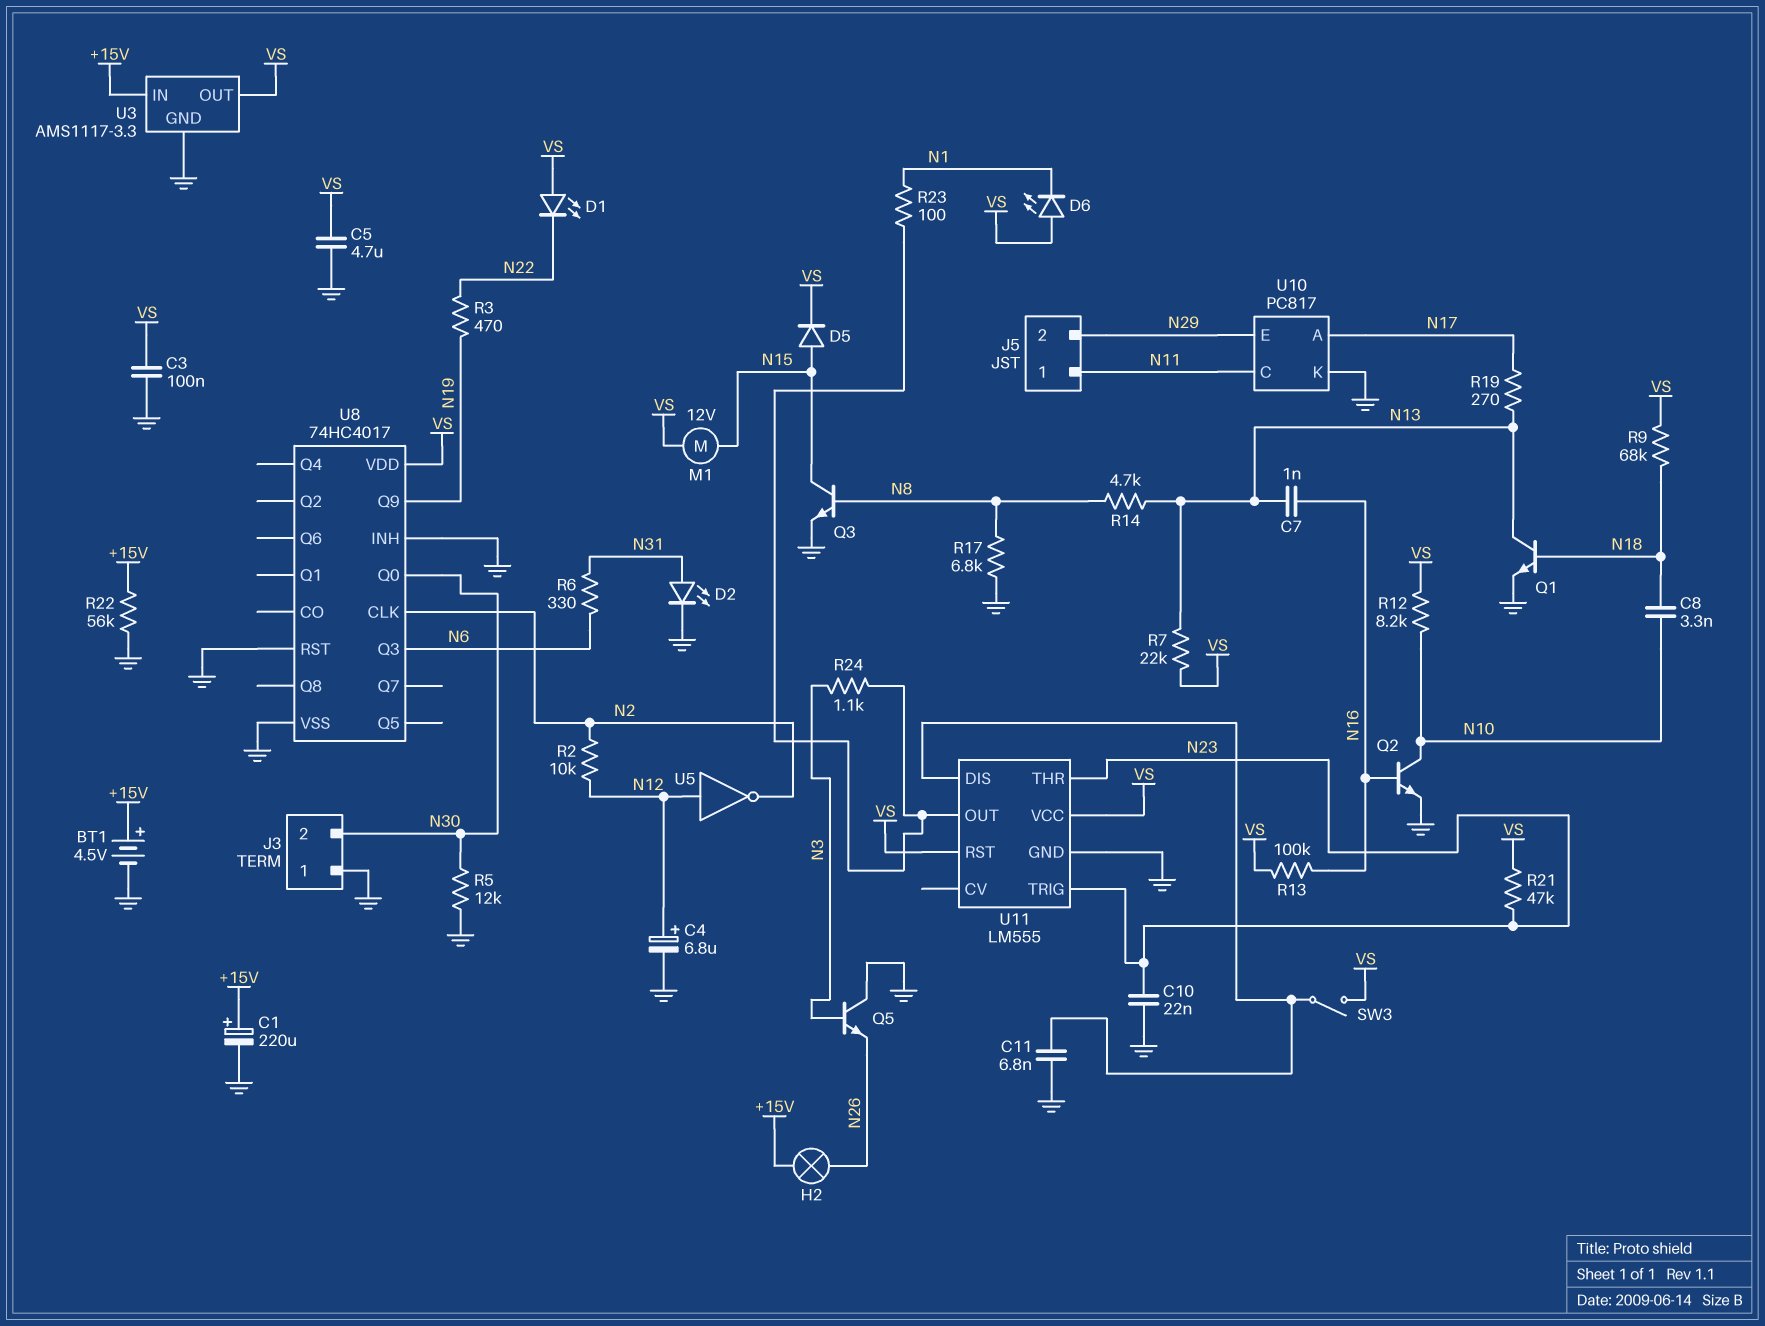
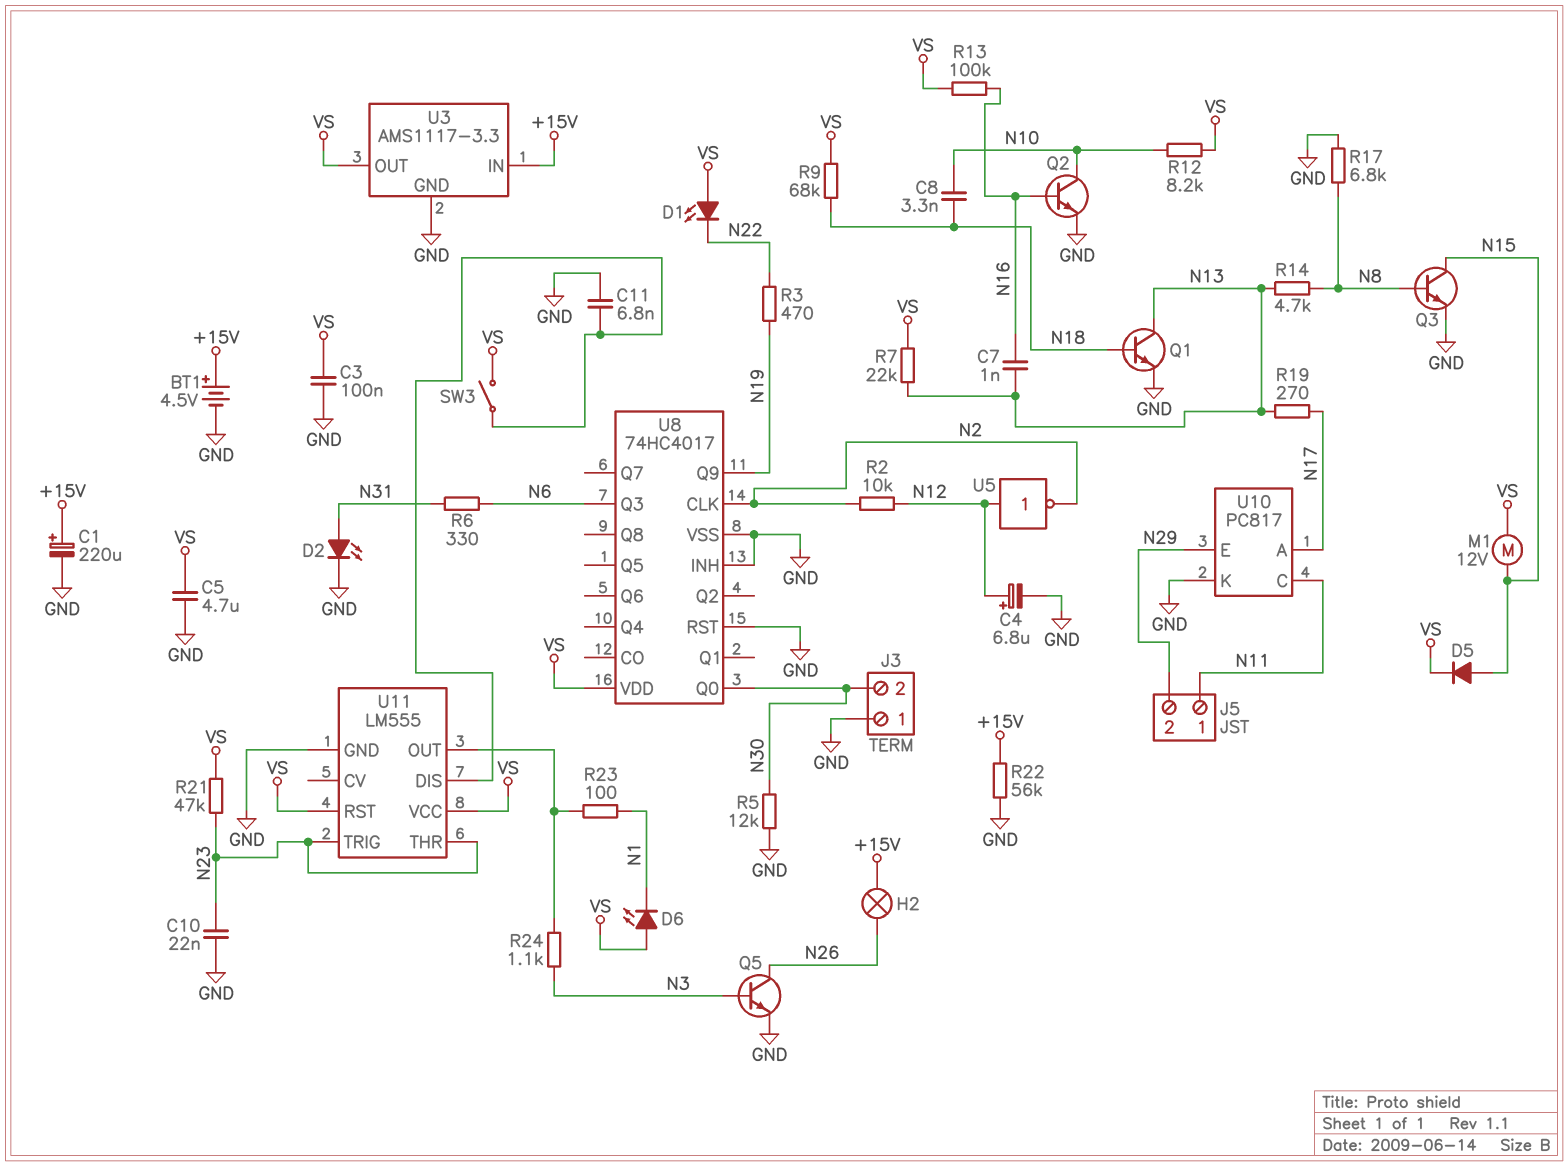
Q5: NPN (B N3, C GND, E N26) -> NPN (B N3, C N26, E GND)

